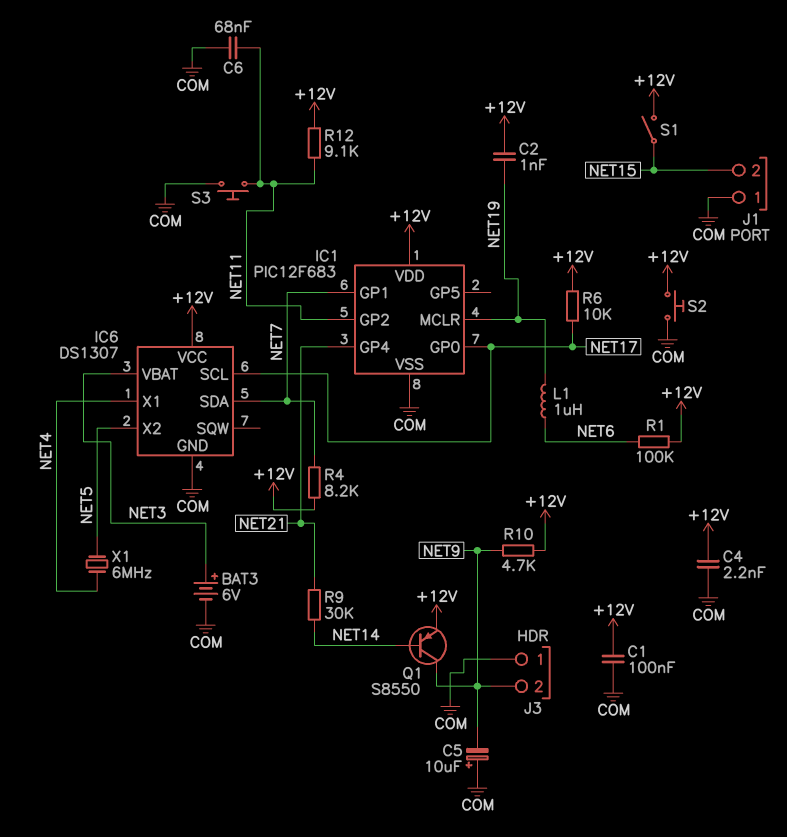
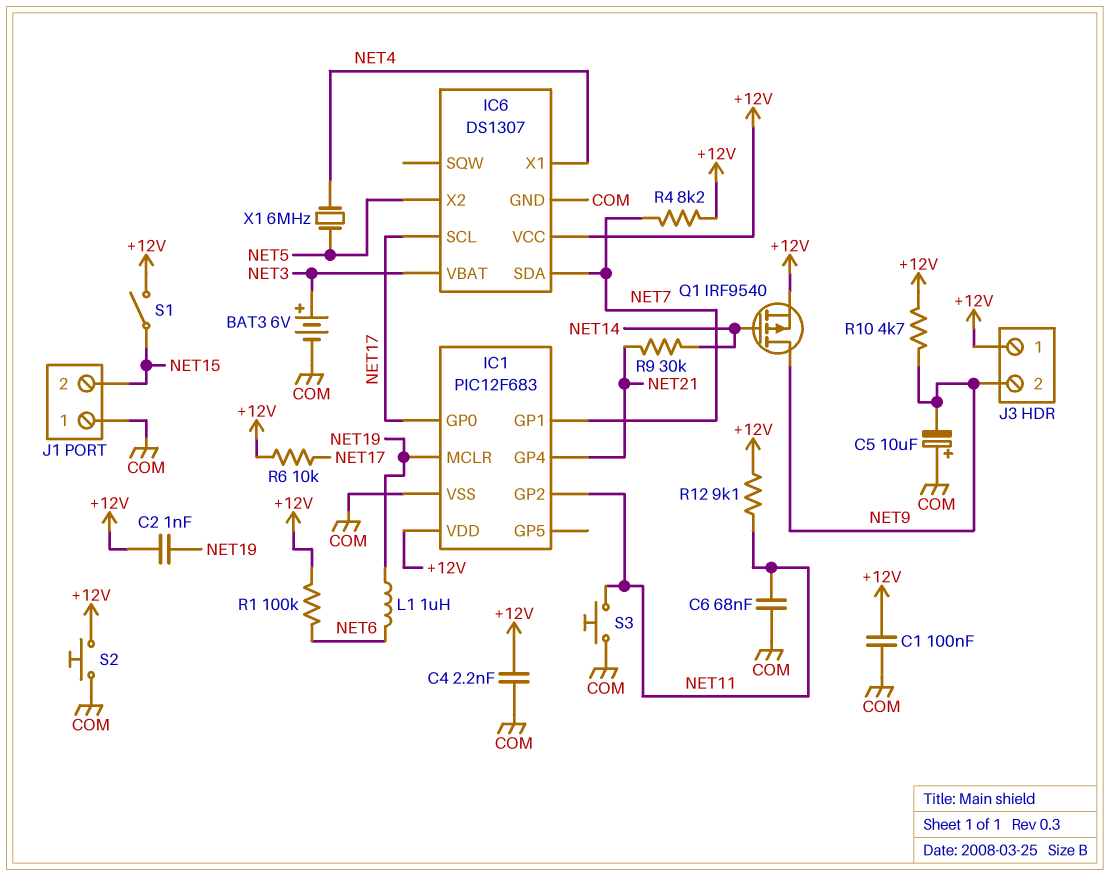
J3 pin 1: COM -> +12V
Q1: PNP S8550 (B NET14, C NET9, E +12V) -> PMOS IRF9540 (G NET14, D NET9, S +12V)

